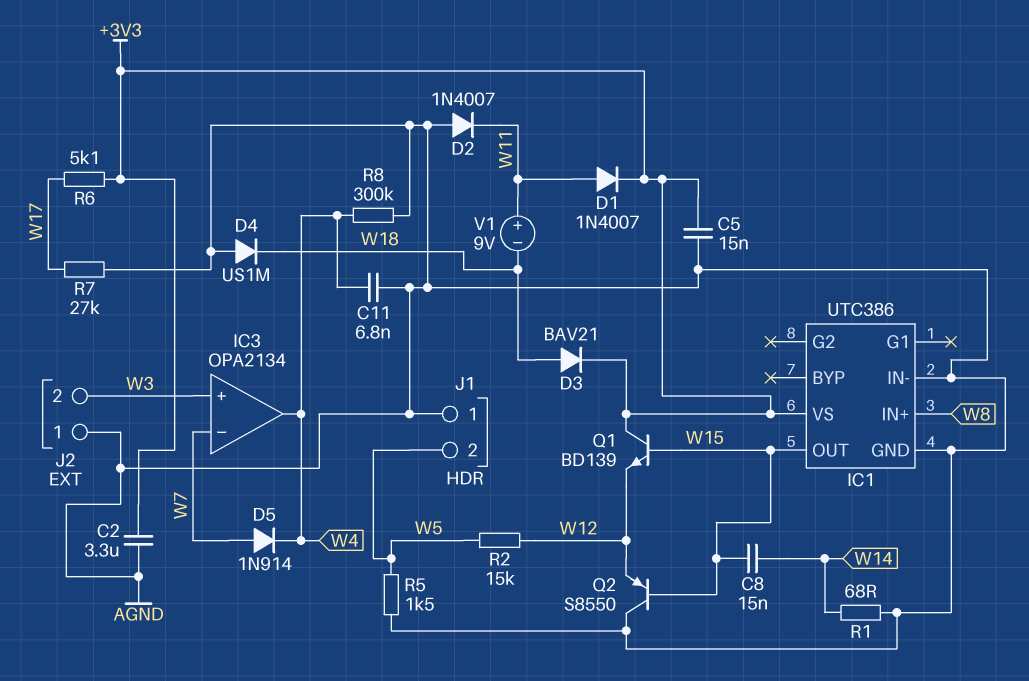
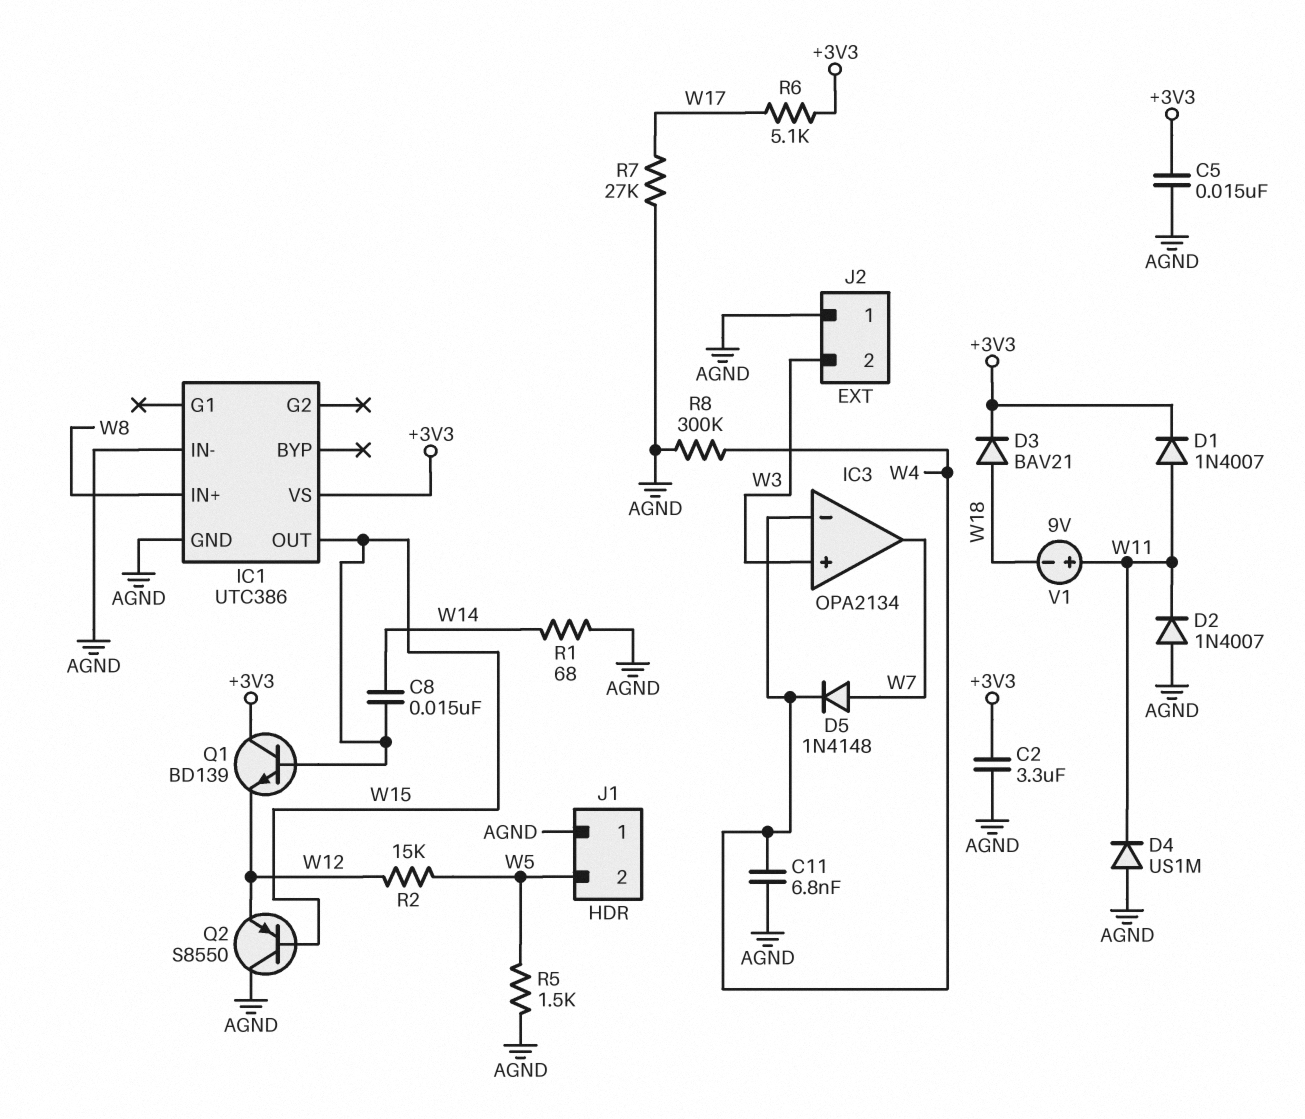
D4: diode US1M (A AGND, K W18) -> diode US1M (A AGND, K W11)
D5: diode 1N914 (A W7, K W4) -> diode 1N4148 (A W7, K W4)
IC3 pin in-: W7 -> W4
IC3 pin out: W4 -> W7

